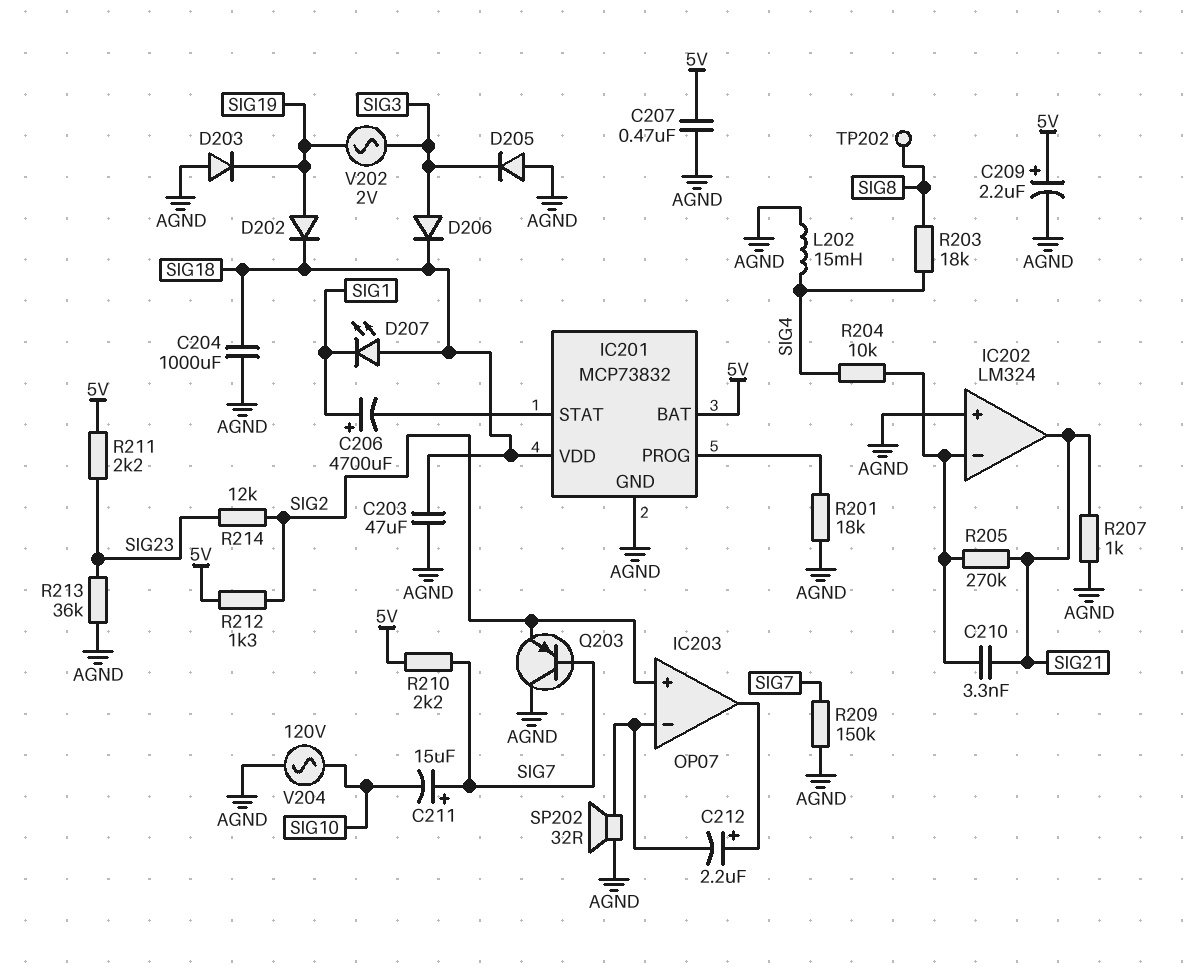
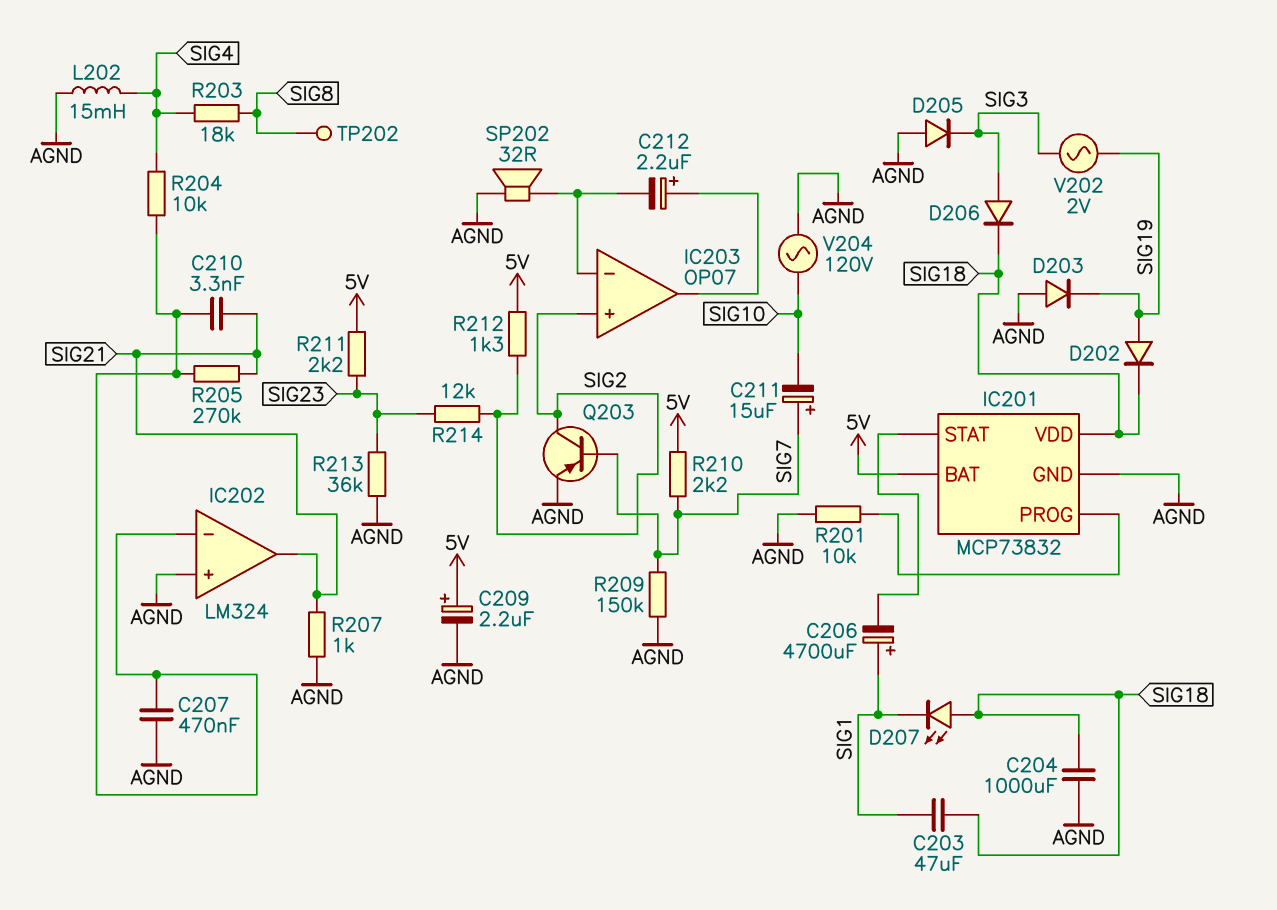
C203: 47uF (AGND, SIG18) -> 47uF (SIG1, SIG18)
C207: 470nF (5V, AGND) -> 470nF (AGND, IC202/in-)
Q203: PNP (B SIG7, C AGND, E SIG2) -> PNP (B SIG7, C SIG2, E AGND)
R201: 18k (AGND, IC201/PROG) -> 10k (AGND, IC201/PROG)

